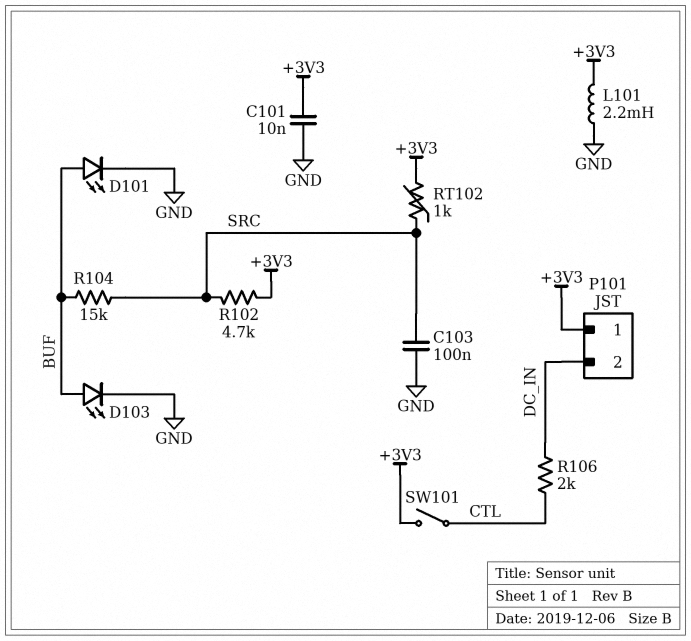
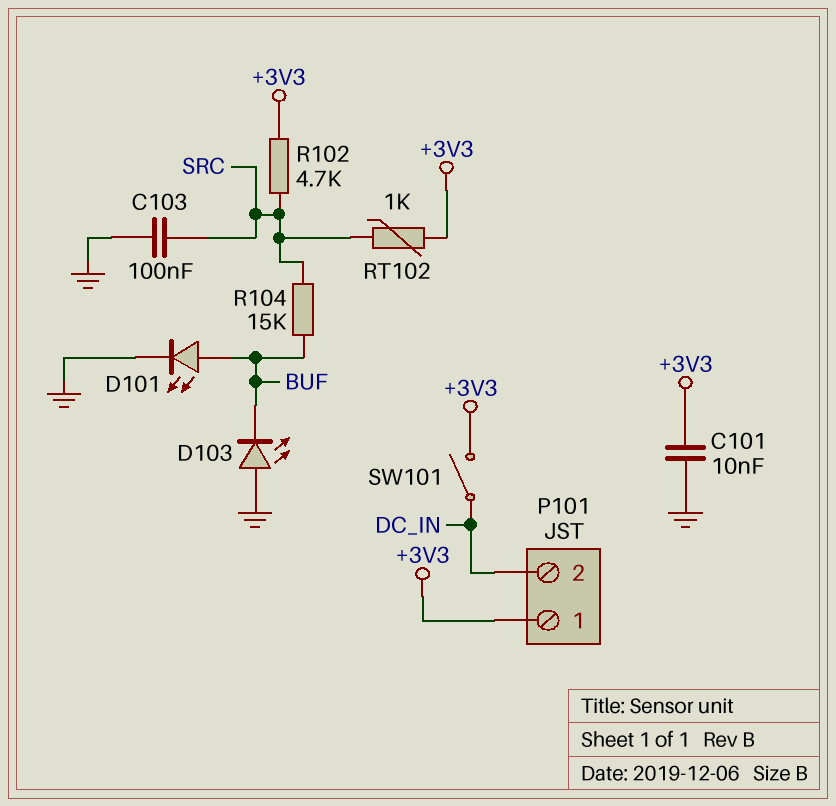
D103: LED (A BUF, K GND) -> LED (A GND, K BUF)
L101: 2.2mH (+3V3, GND) -> none
R106: 2k (CTL, DC_IN) -> none
SW101: switch (+3V3, CTL) -> switch (+3V3, DC_IN)

